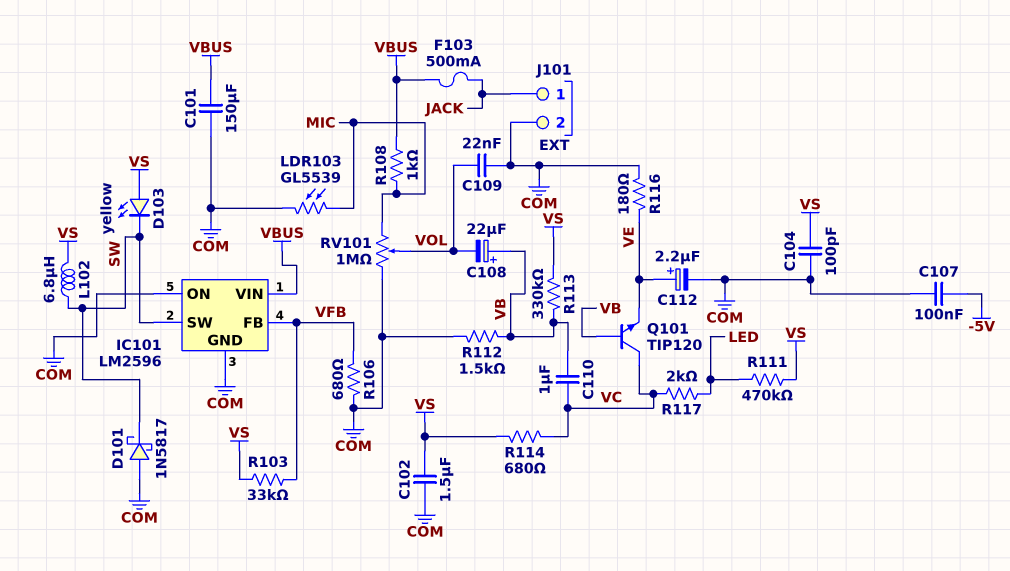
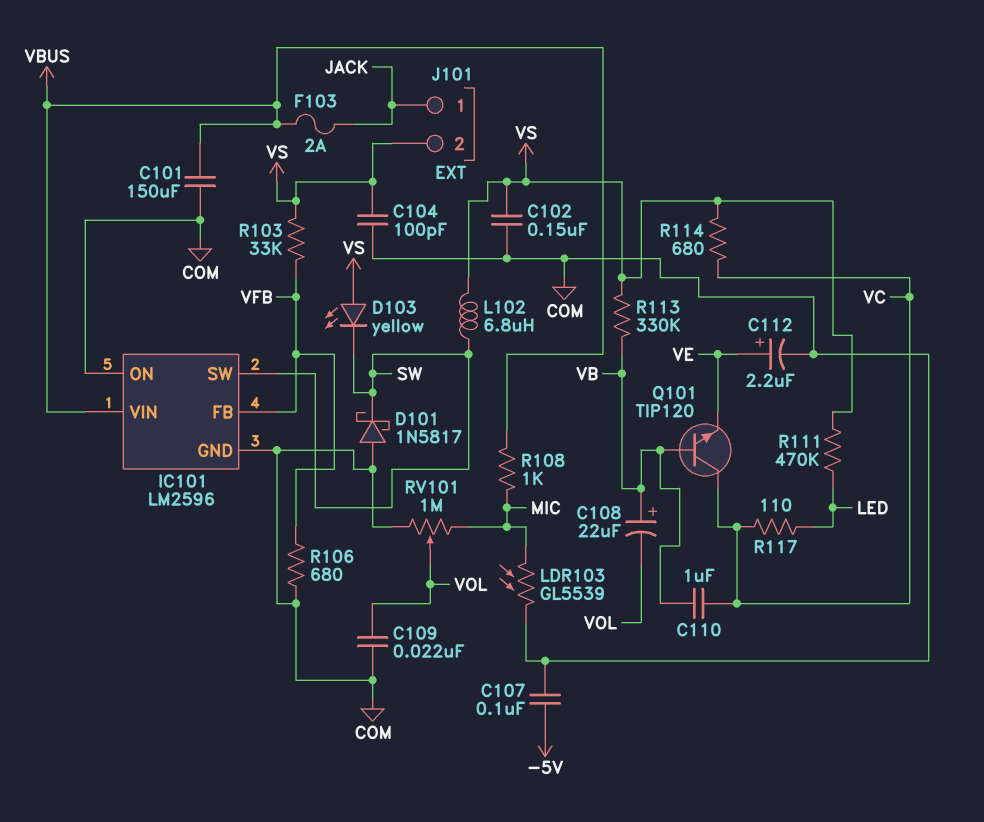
C102: 1.5uF (COM, VS) -> 150nF (COM, VS)
F103: 500mA (JACK, VBUS) -> 2A (JACK, VBUS)
J101 pin 2: COM -> VS
R112: 1.5k (COM, VB) -> none
R116: 180 (COM, VE) -> none
R117: 2k (LED, VC) -> 110 (LED, VC)

